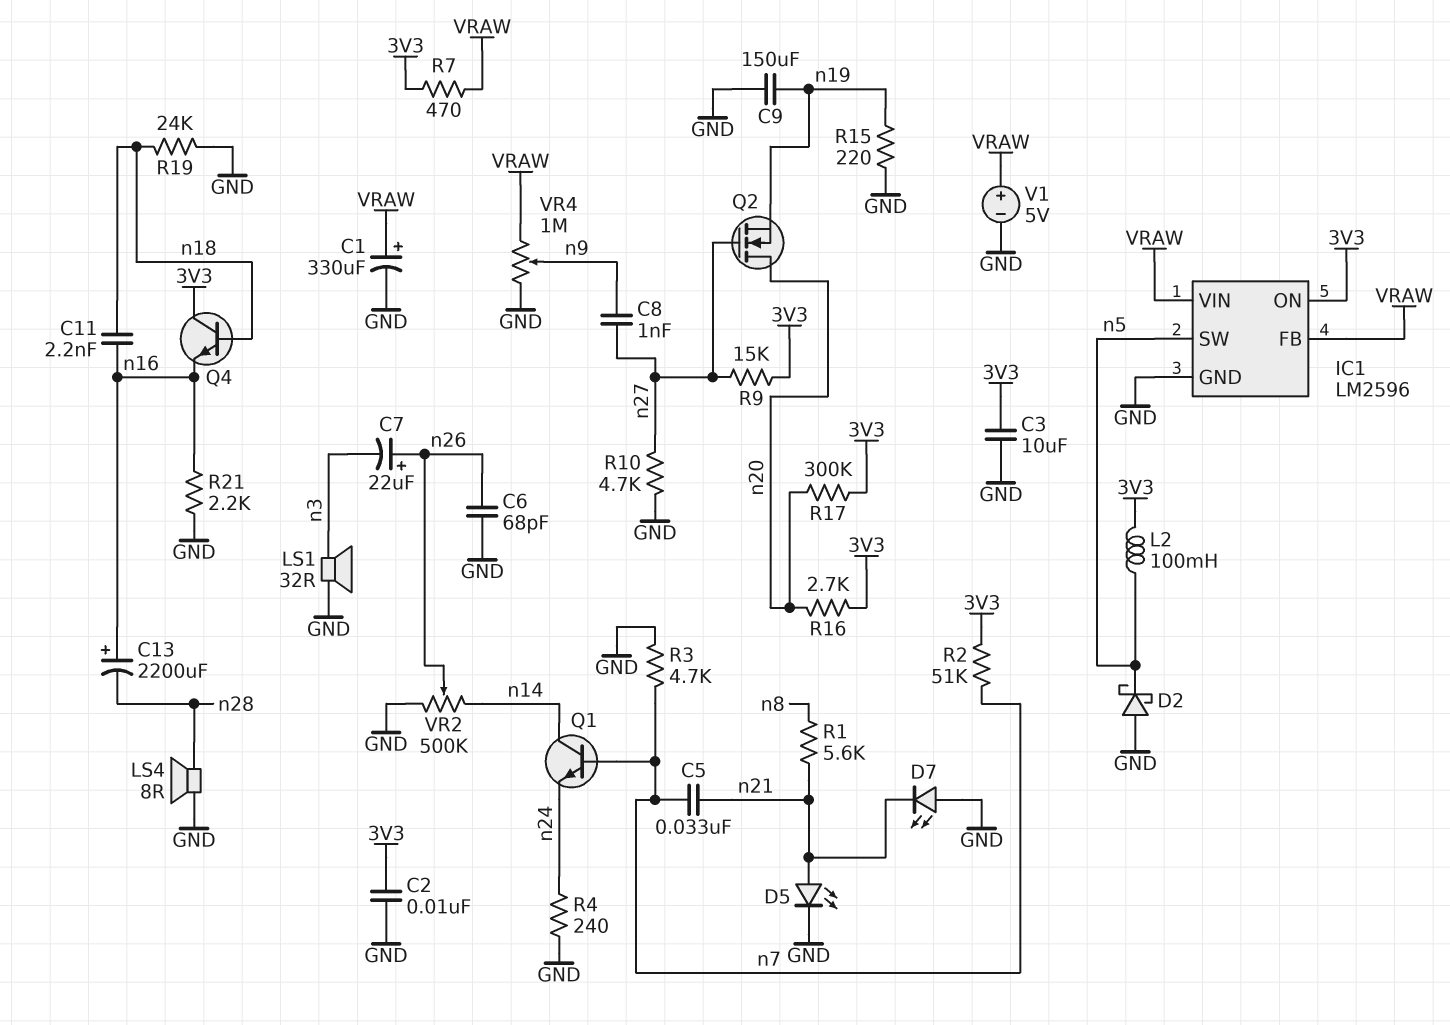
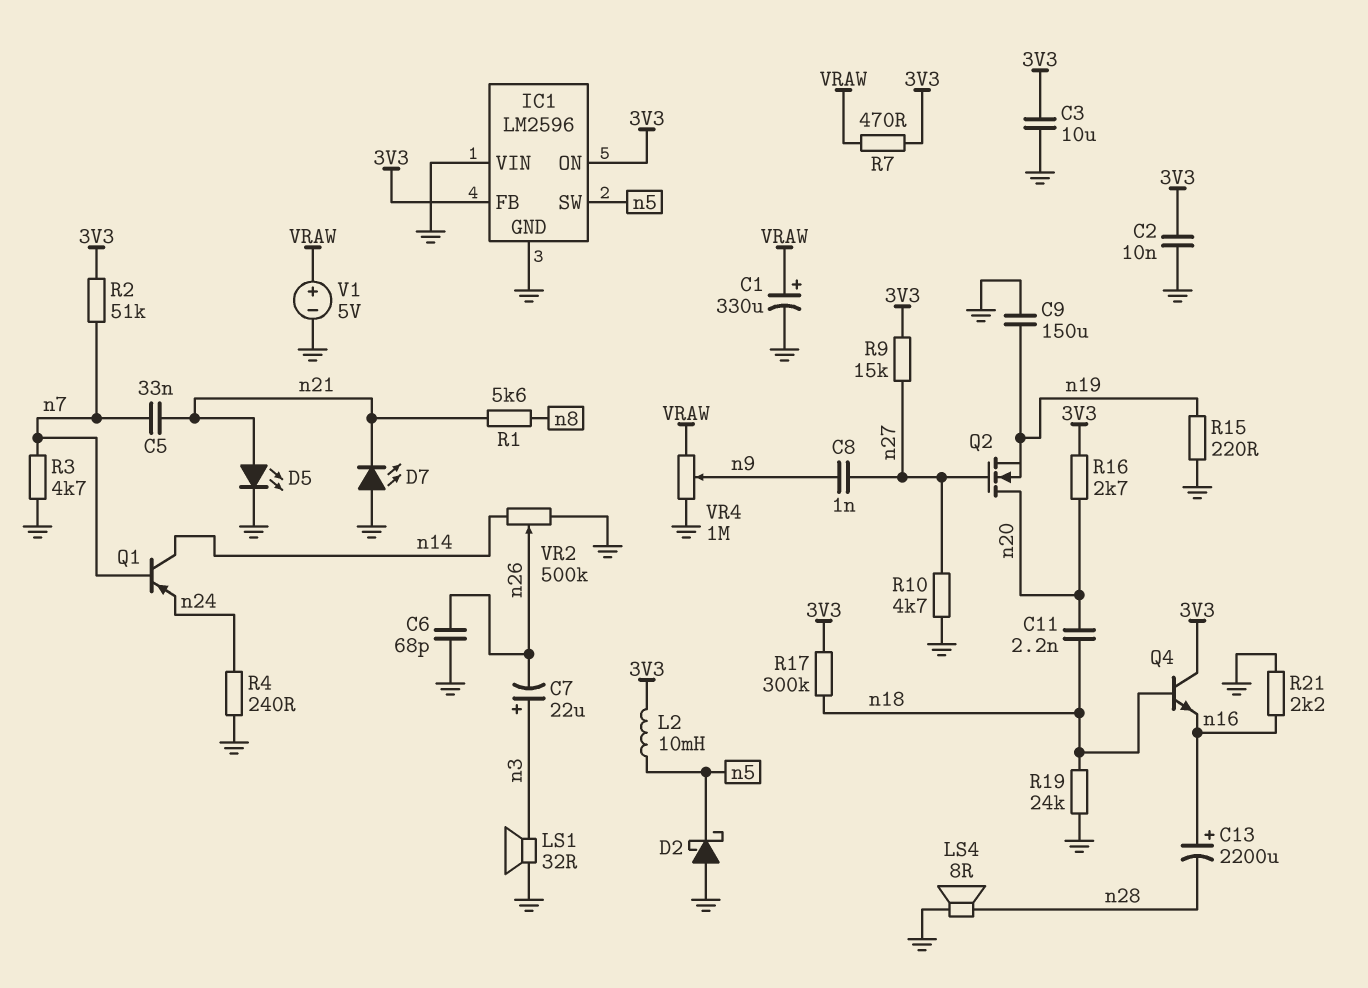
C7: 22uF (plus n26, minus n3) -> 22uF (plus n3, minus n26)
C11: 2.2nF (n16, n18) -> 2.2nF (n18, n20)
IC1 pin FB: VRAW -> 3V3
IC1 pin VIN: VRAW -> GND
L2: 100mH (3V3, n5) -> 10mH (3V3, n5)
Q1: NPN (B n7, C n14, E n24) -> PNP (B n7, C n14, E n24)
R17: 300k (3V3, n20) -> 300k (3V3, n18)

